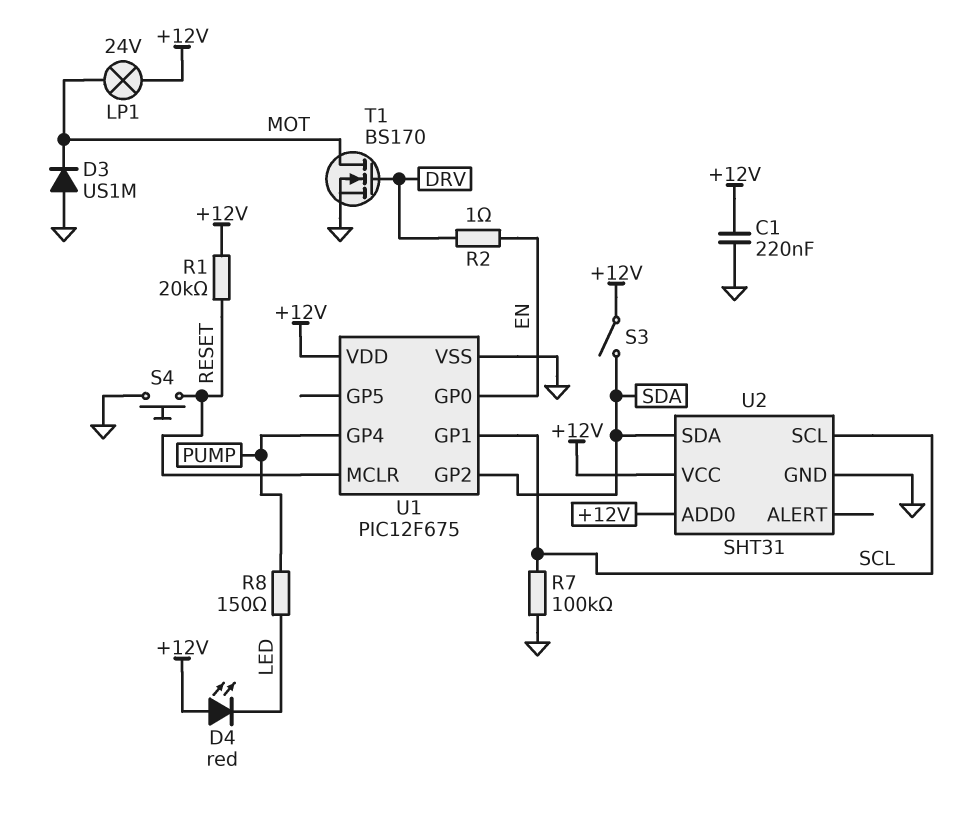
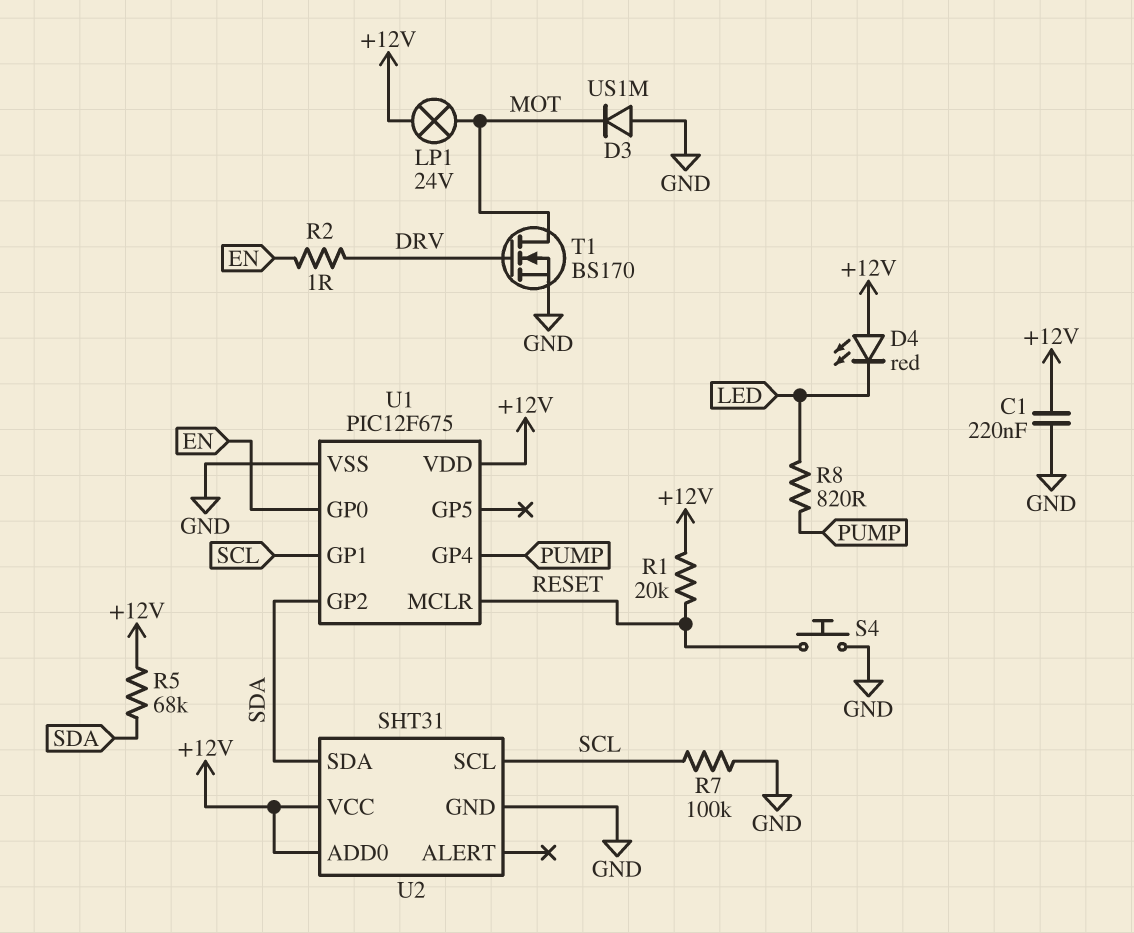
R5: none -> 68k (+12V, SDA)
R8: 150 (LED, PUMP) -> 820 (LED, PUMP)
S3: switch (+12V, SDA) -> none

